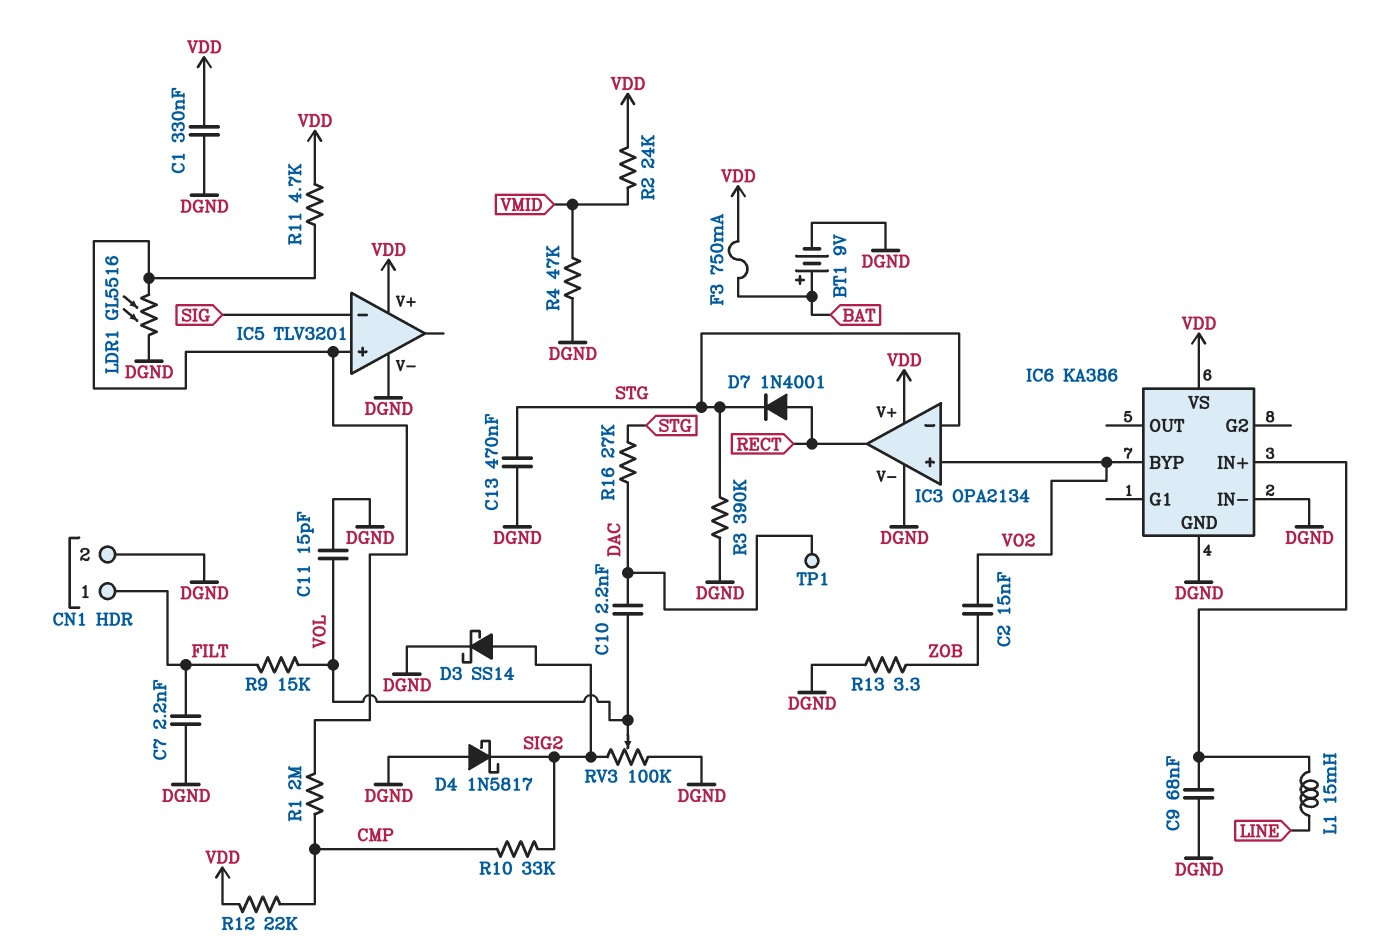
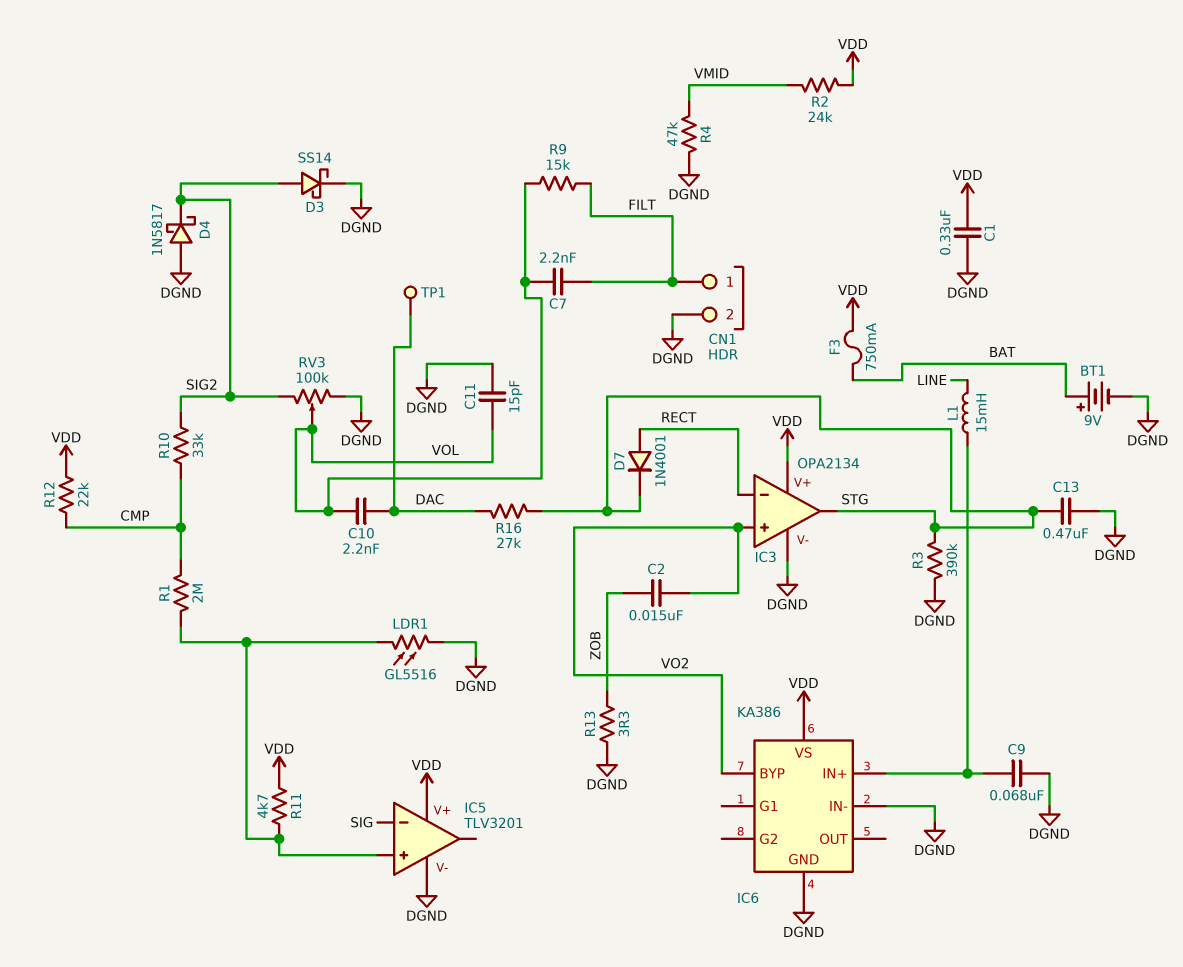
C7: 2.2nF (DGND, FILT) -> 2.2nF (FILT, VOL)
IC3 pin in-: STG -> RECT
IC3 pin out: RECT -> STG

